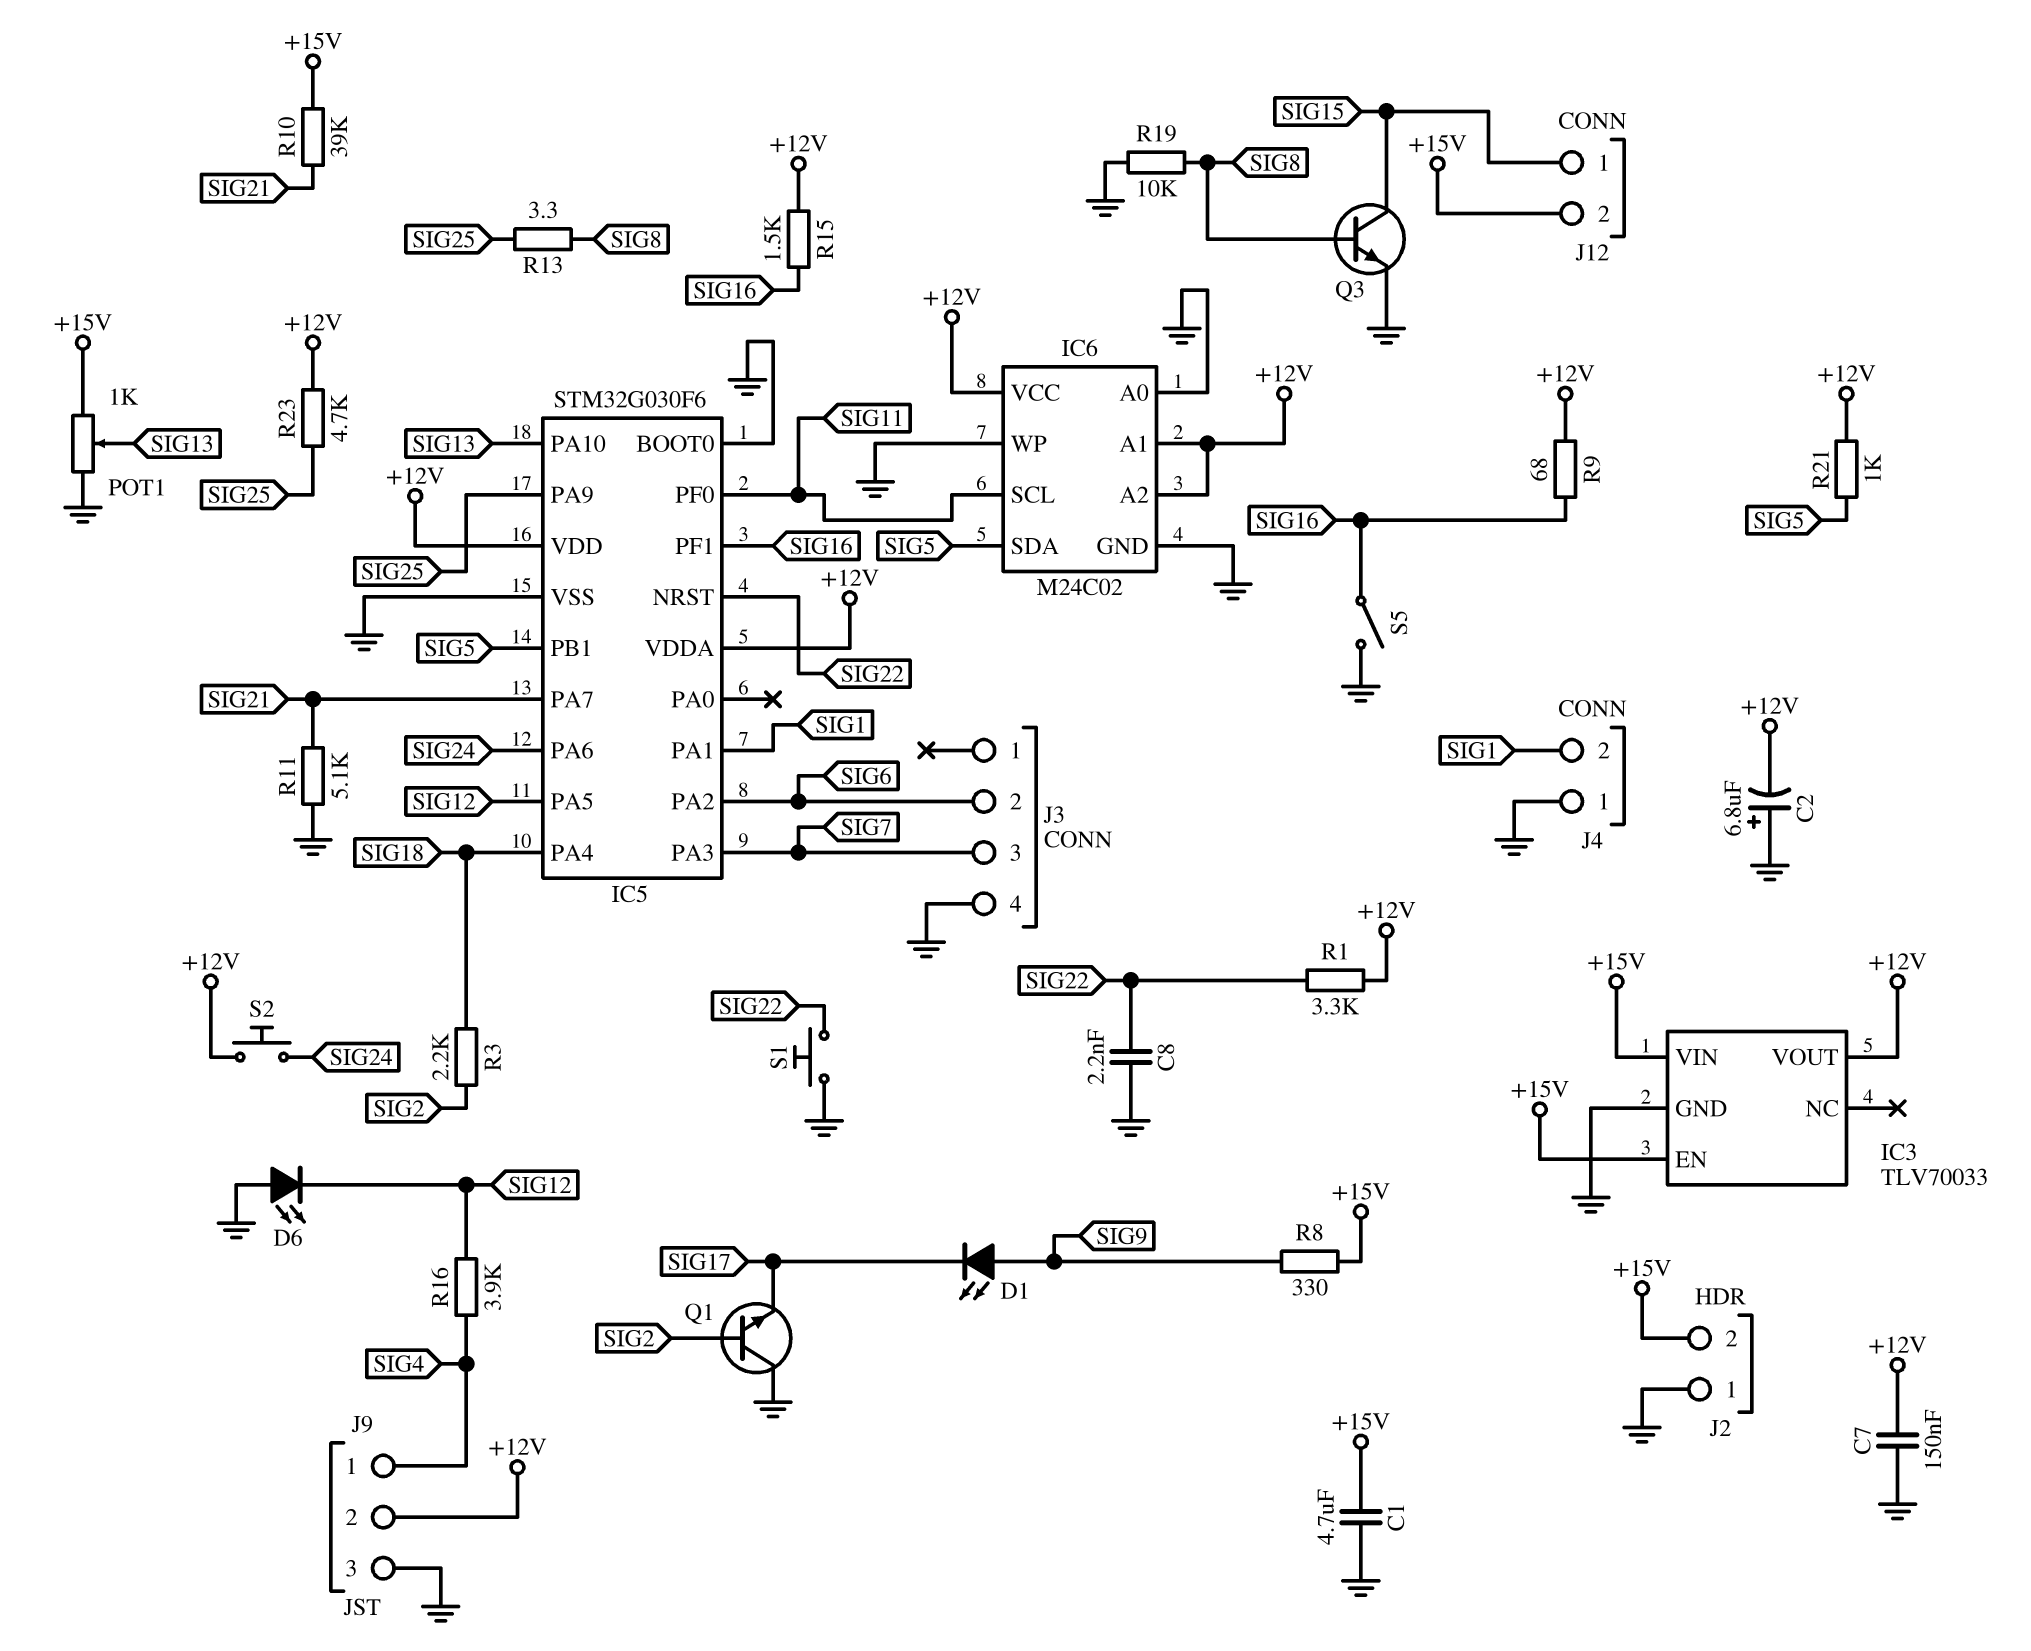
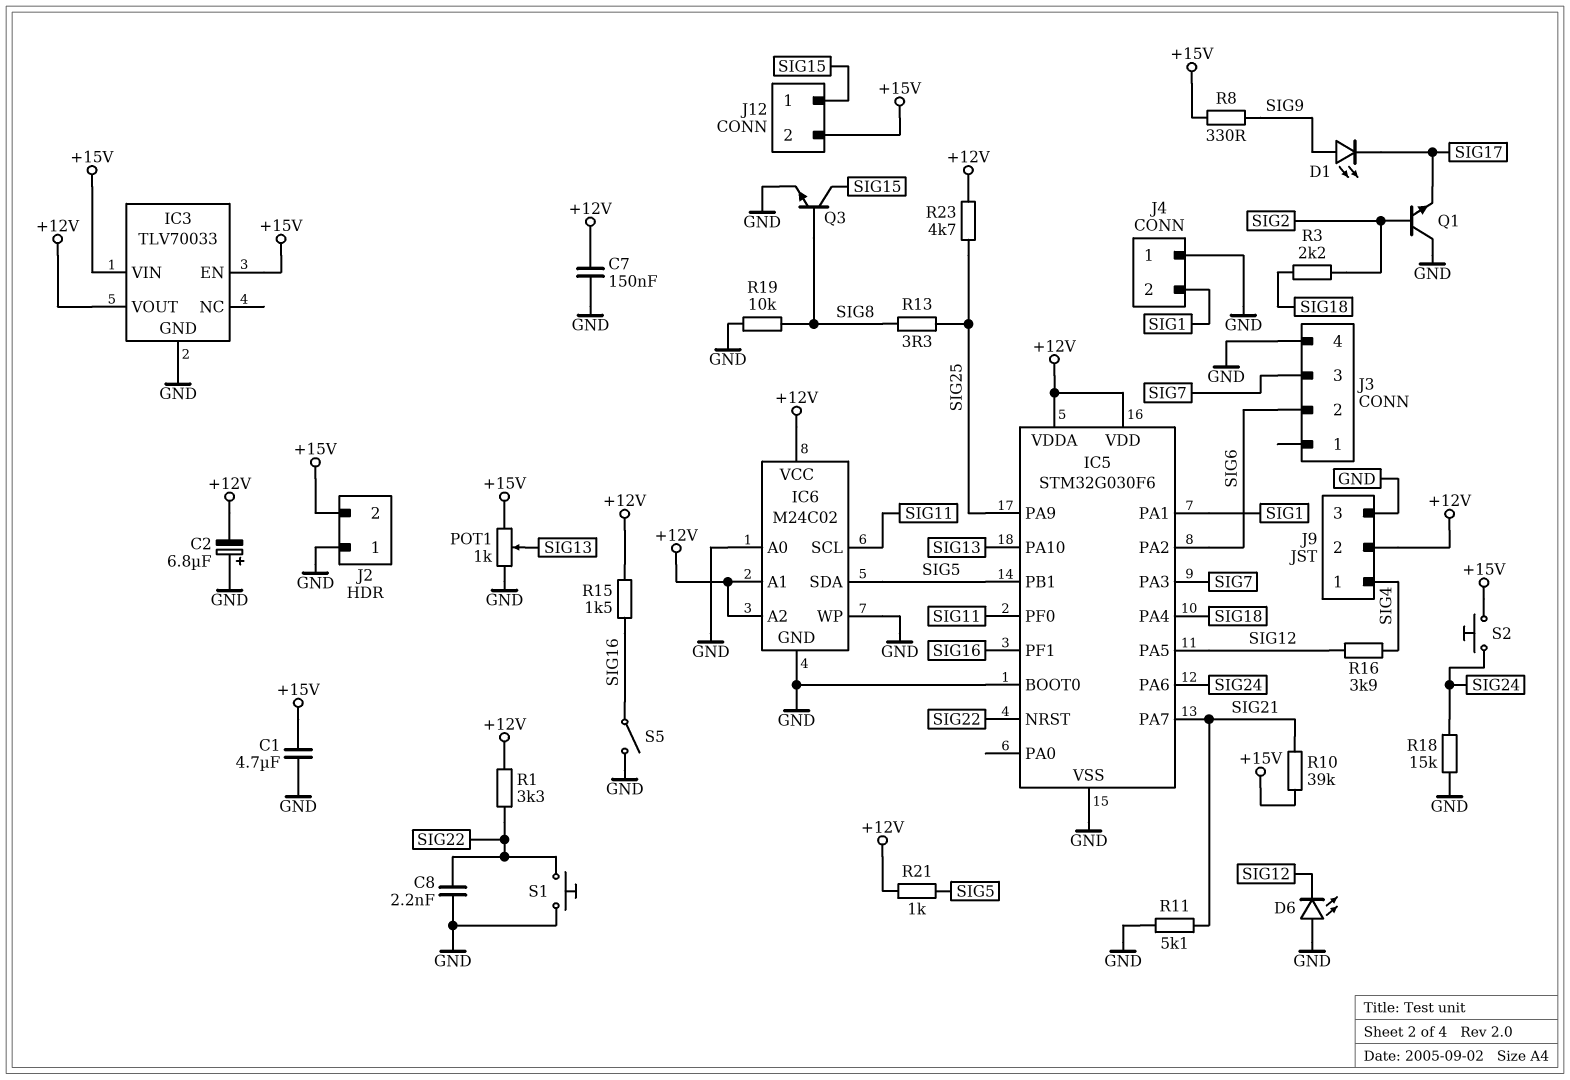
R9: 68 (+12V, SIG16) -> none
R18: none -> 15k (GND, SIG24)
S2: button (+12V, SIG24) -> button (+15V, SIG24)

